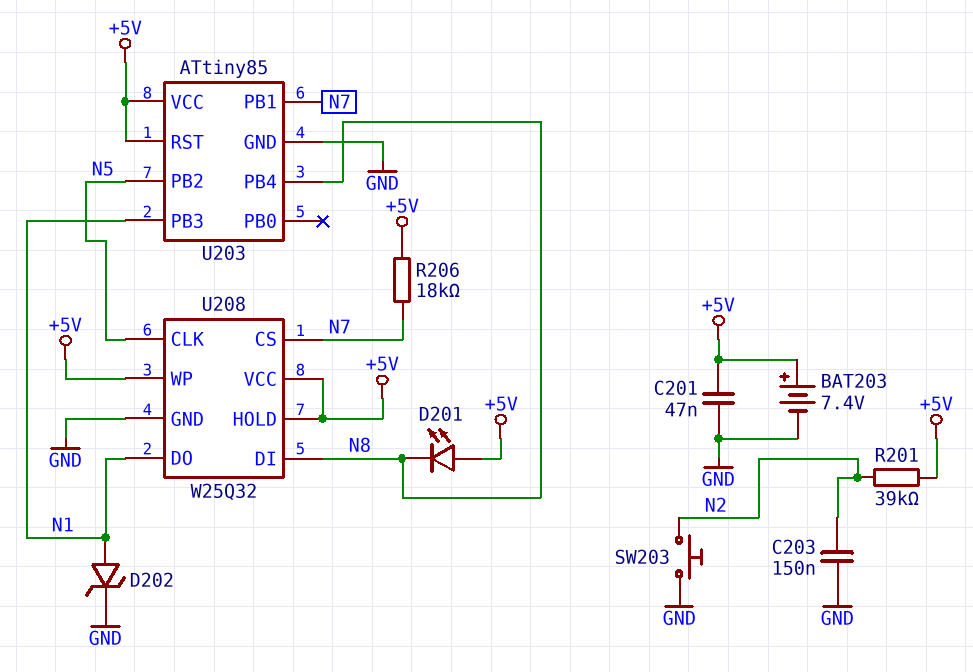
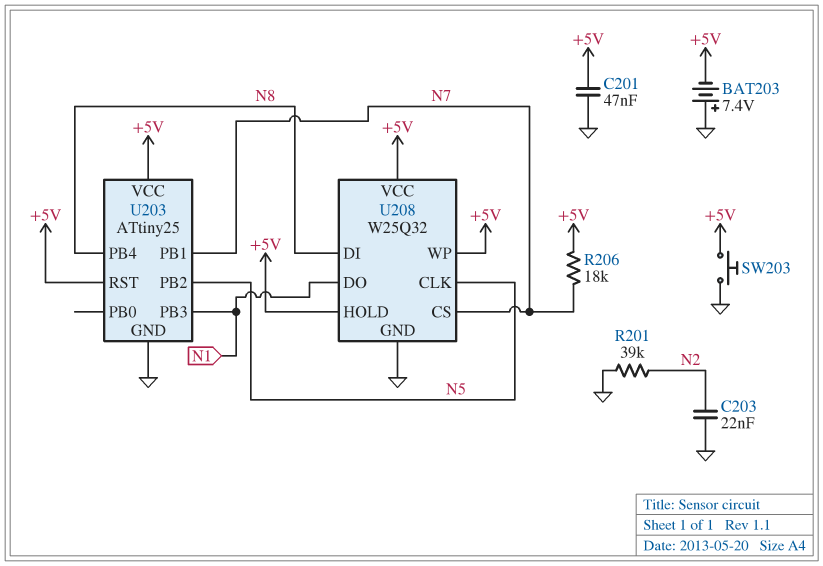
BAT203: 7.4V (plus +5V, minus GND) -> 7.4V (plus GND, minus +5V)
C203: 150nF (GND, N2) -> 22nF (GND, N2)
D201: LED (A +5V, K N8) -> none
D202: zener (A N1, K GND) -> none
R201: 39k (+5V, N2) -> 39k (GND, N2)
SW203: button (GND, N2) -> button (+5V, GND)
U203: ATtiny85 -> ATtiny25

